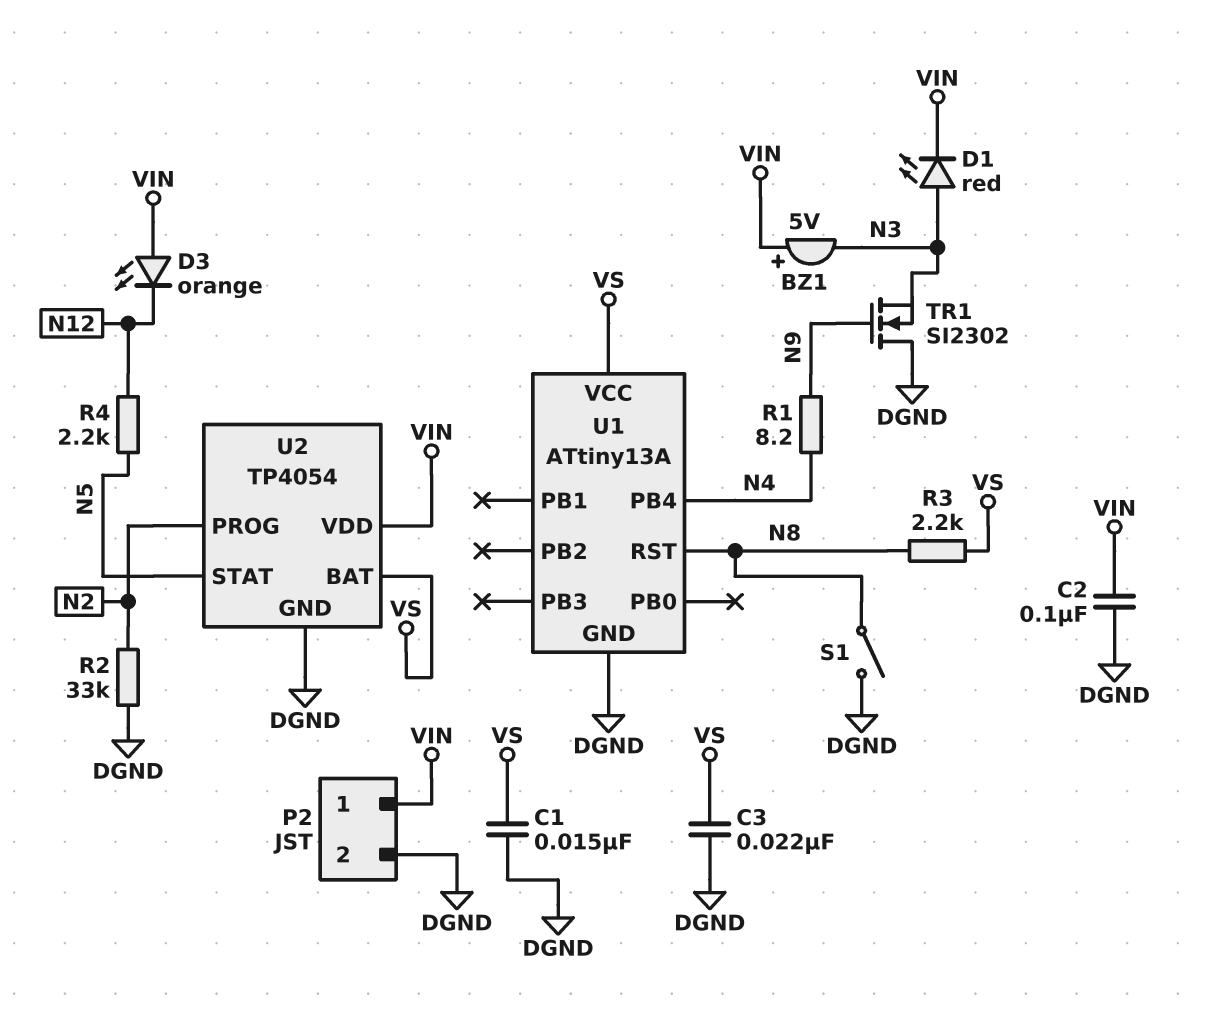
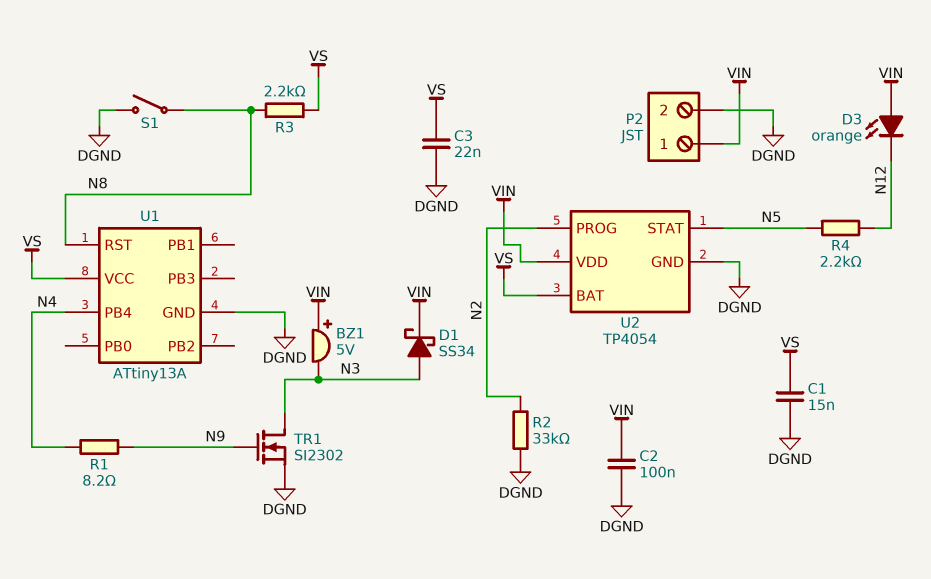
D1: LED red (A N3, K VIN) -> schottky SS34 (A N3, K VIN)
TR1: NMOS SI2302 (G N9, D DGND, S N3) -> NMOS SI2302 (G N9, D N3, S DGND)

